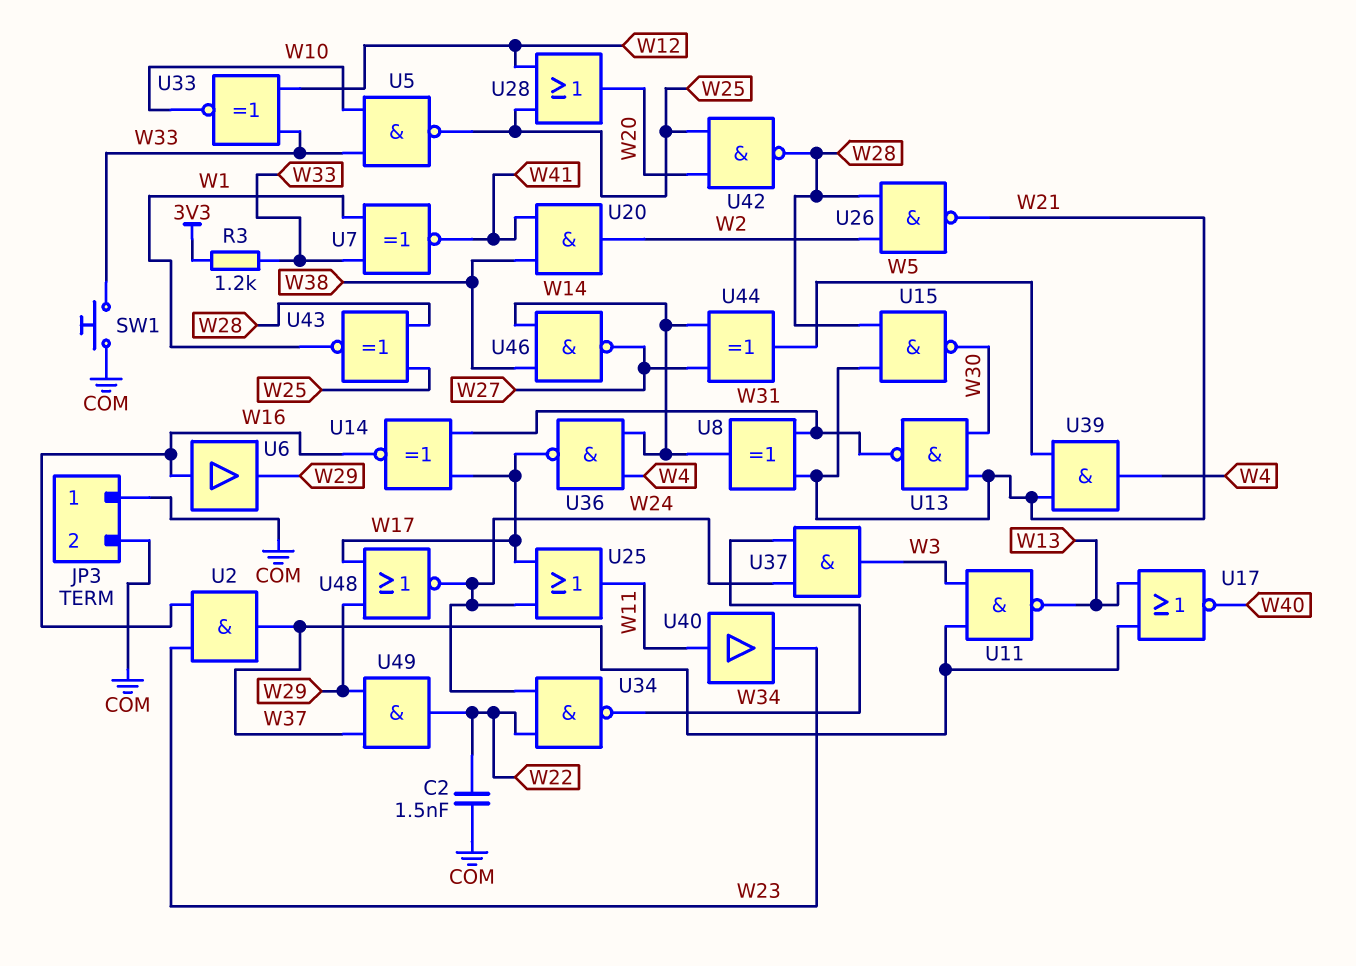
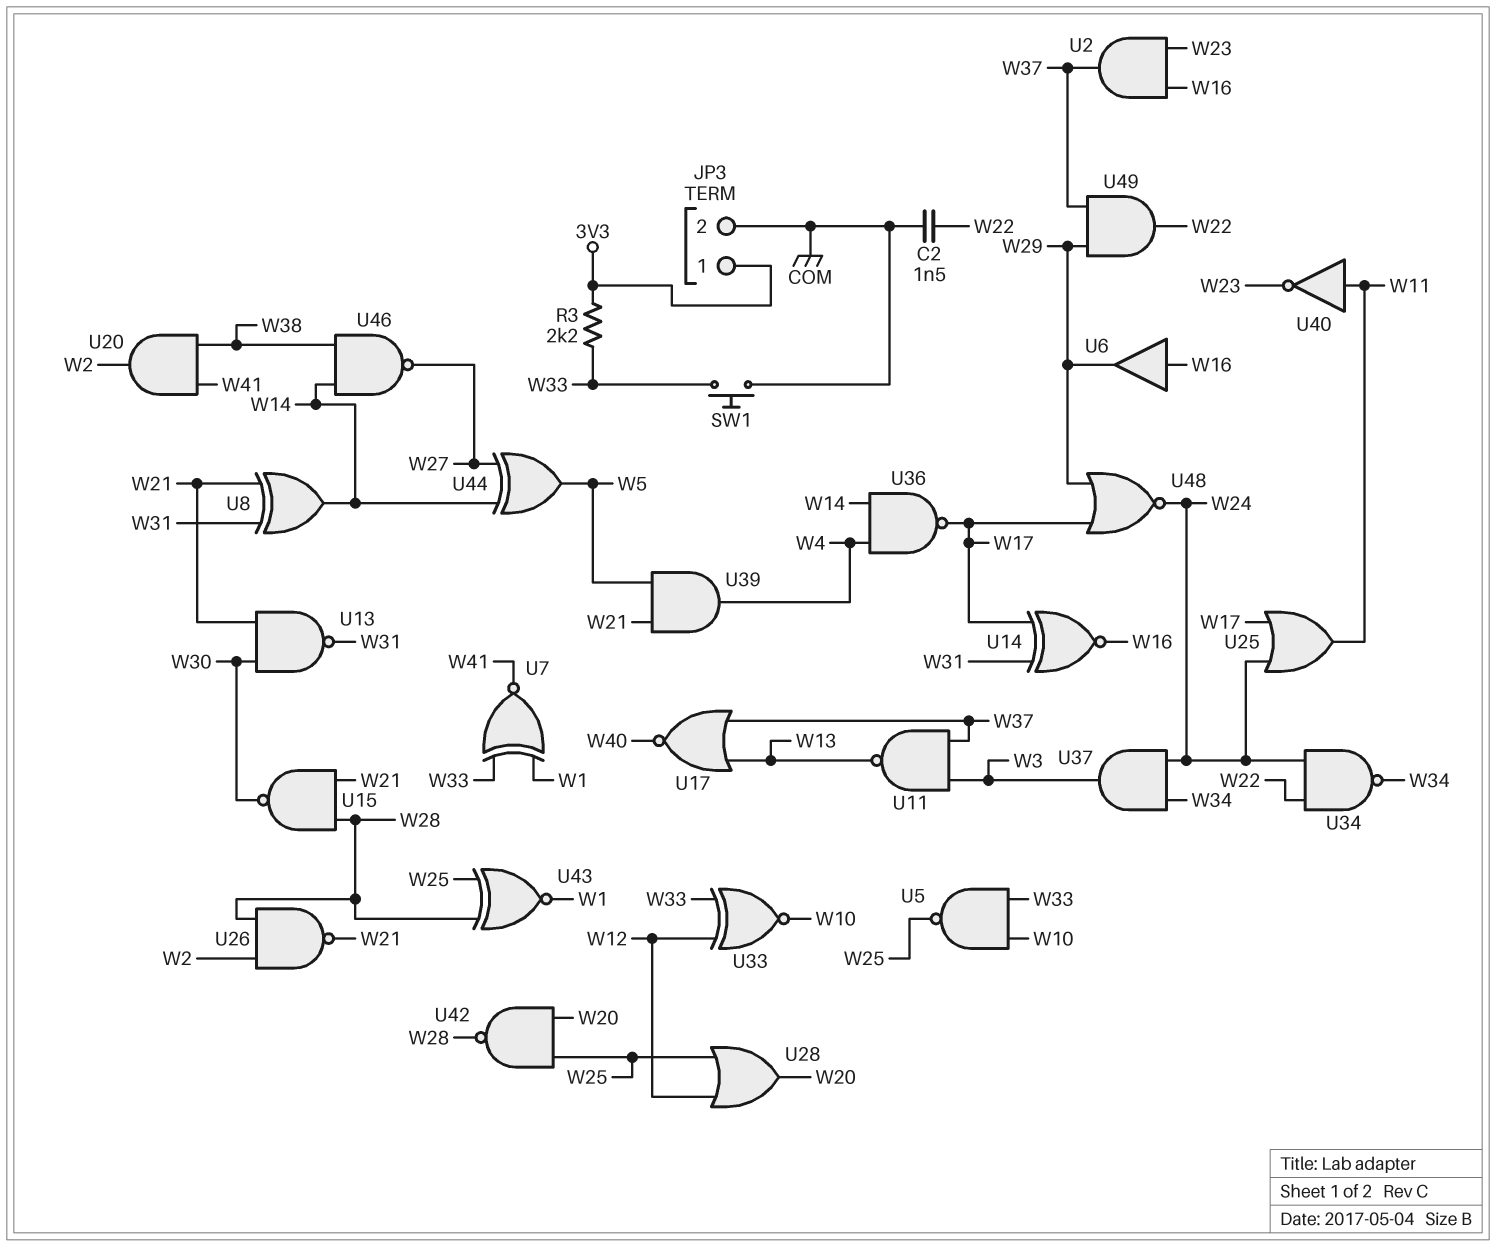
JP3 pin 1: COM -> 3V3
R3: 1.2k (3V3, W33) -> 2.2k (3V3, W33)
U40: buffer (in W11, out W23) -> NOT (in W11, out W23)

